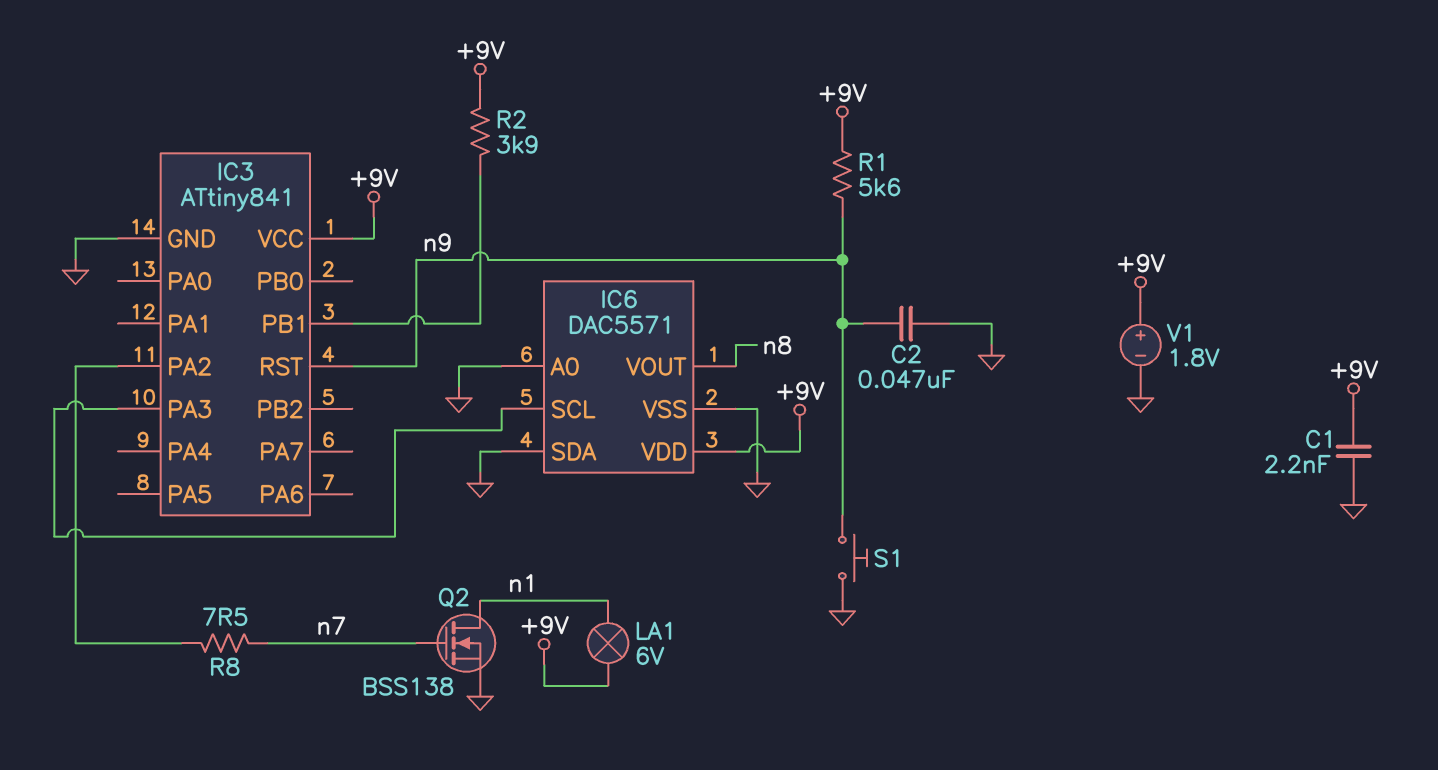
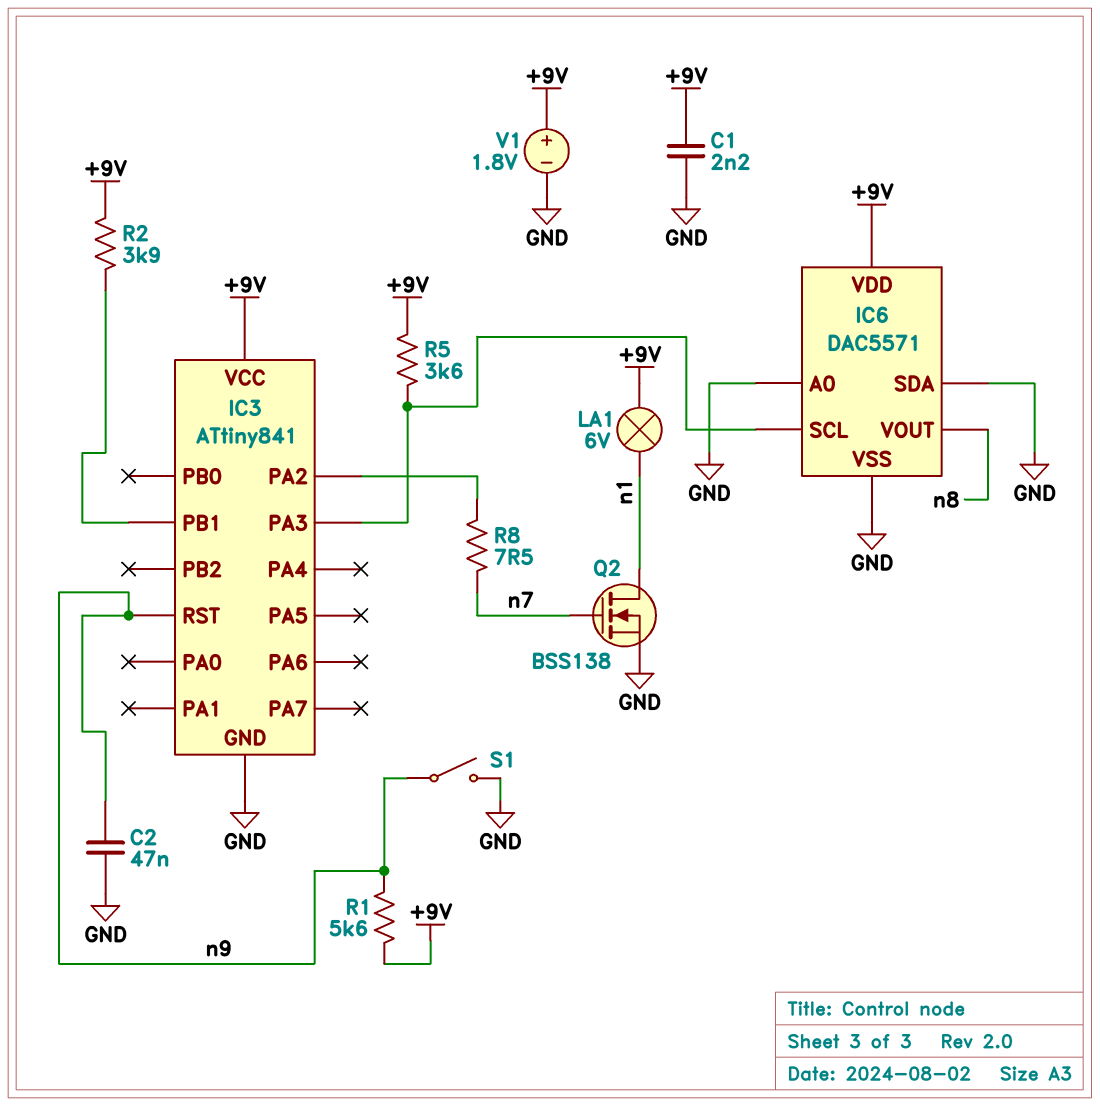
R5: none -> 3.6k (+9V, IC3/PA3)
S1: button (GND, n9) -> switch (GND, n9)

